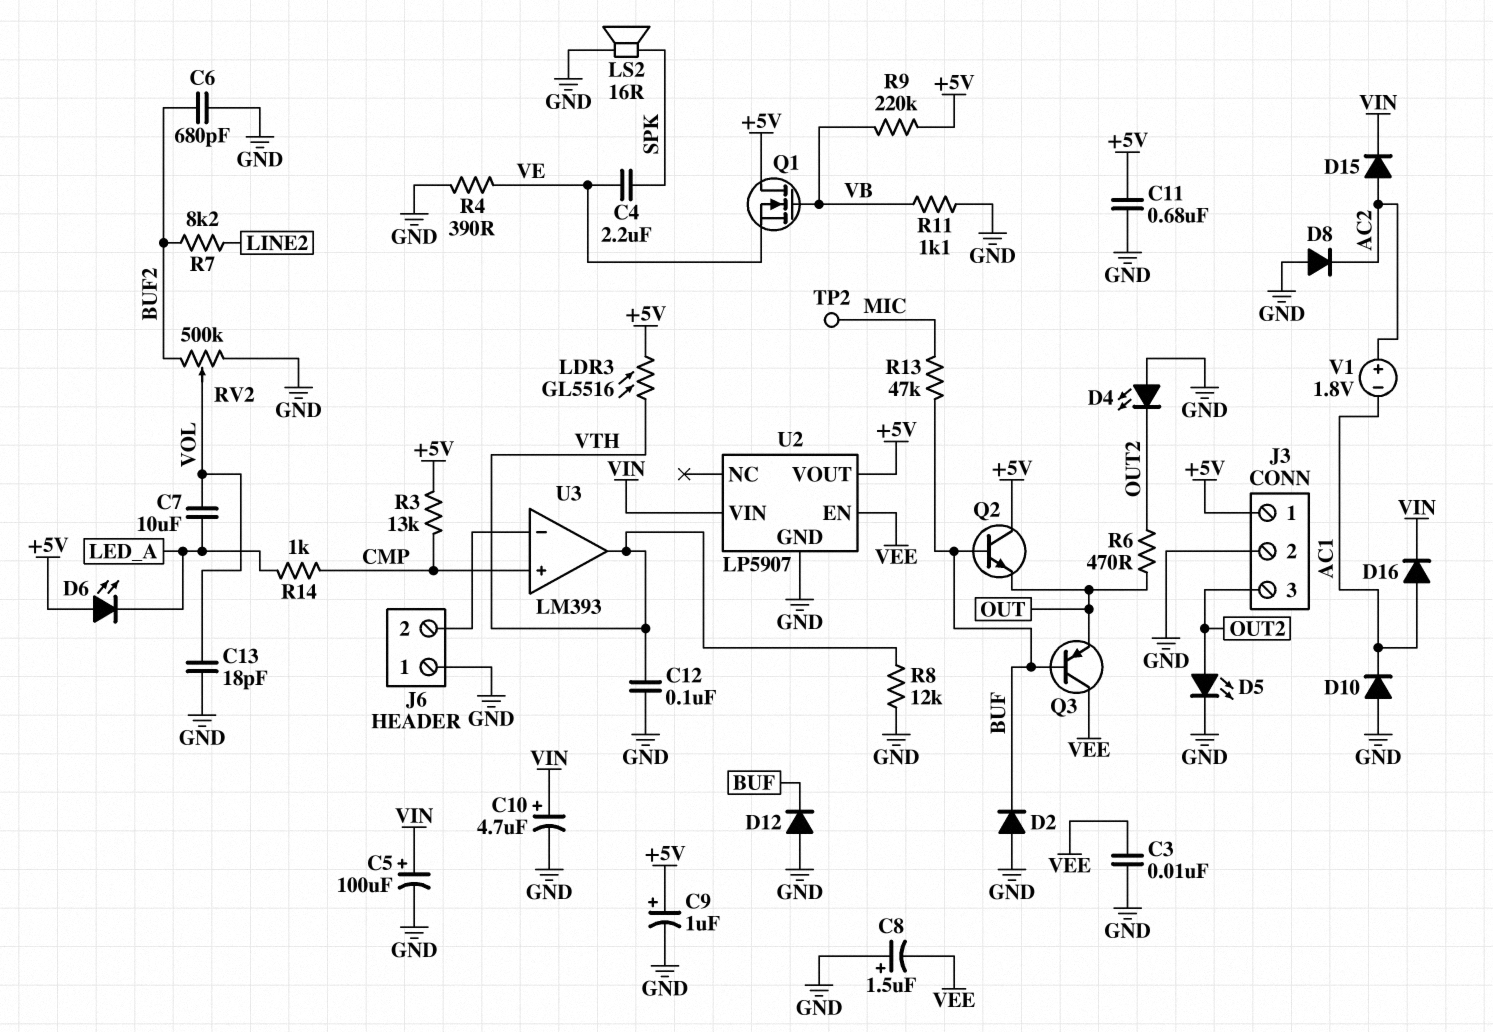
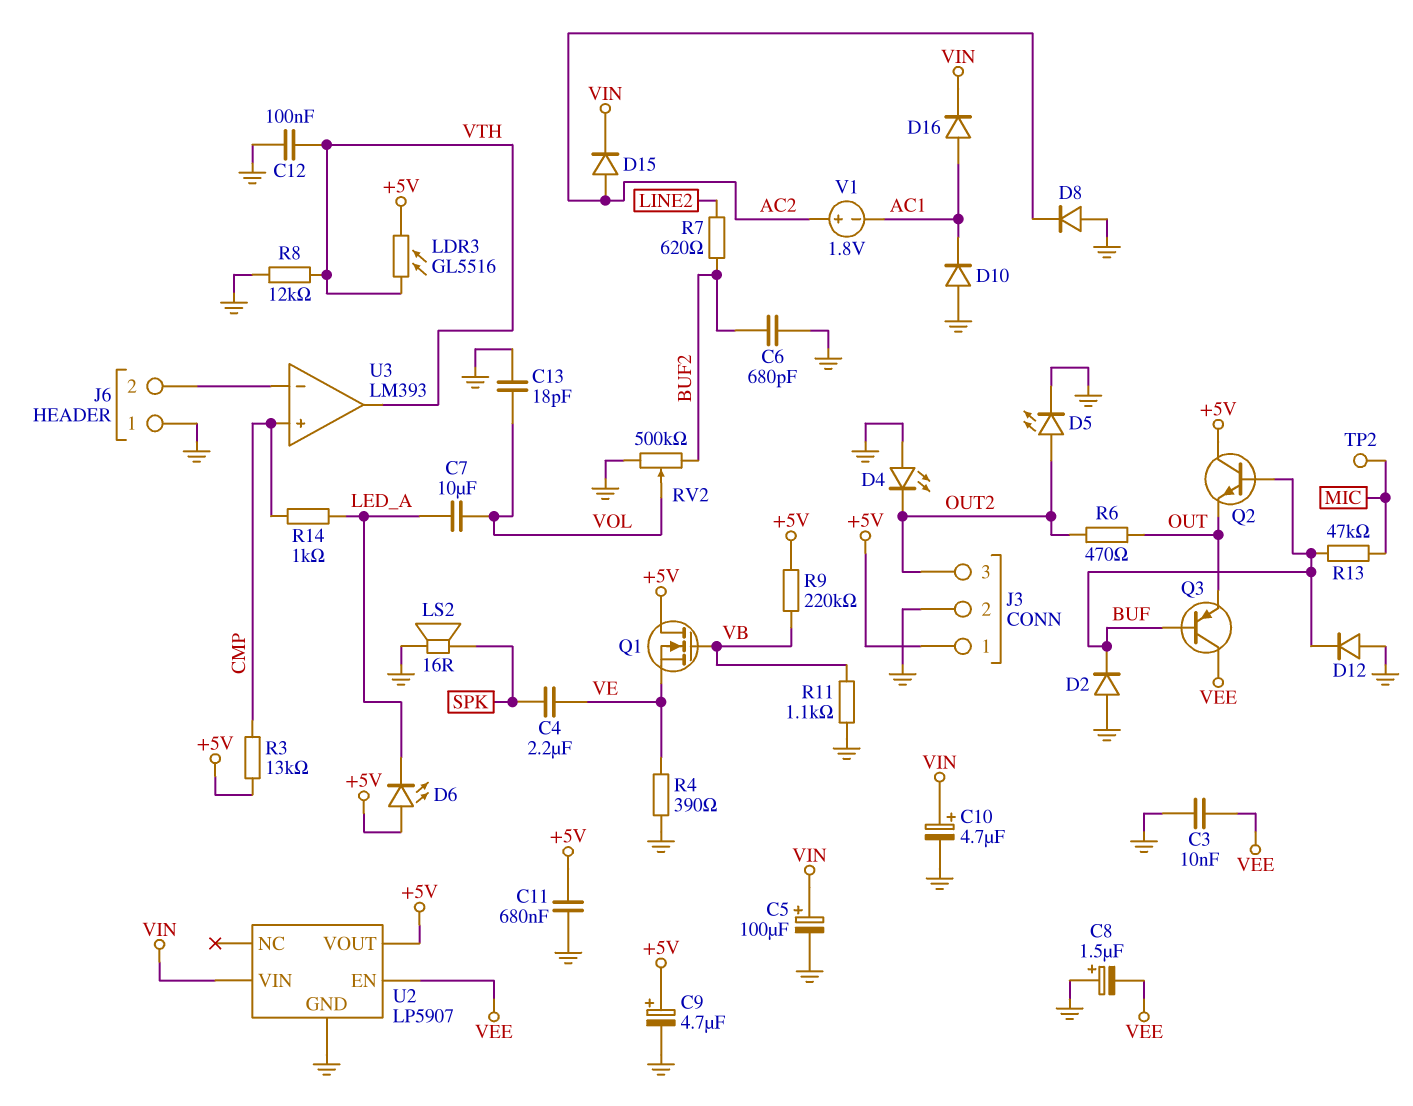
C9: 1uF (plus +5V, minus GND) -> 4.7uF (plus +5V, minus GND)
R7: 8.2k (BUF2, LINE2) -> 620 (BUF2, LINE2)

